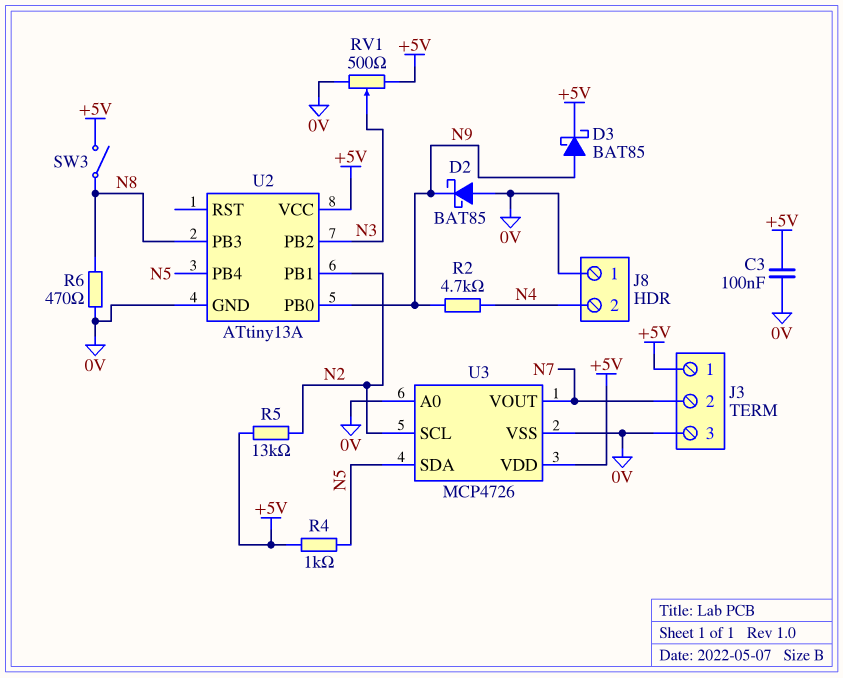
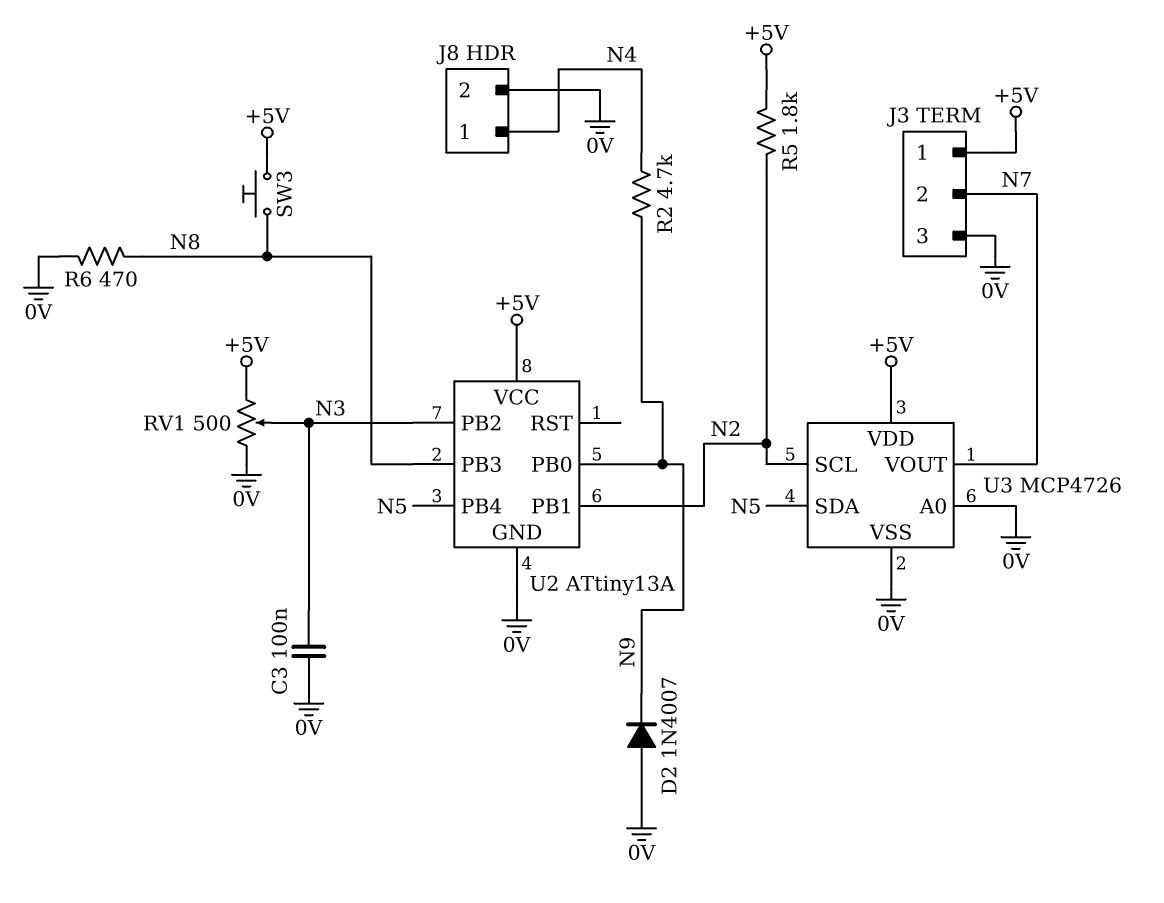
C3: 100nF (+5V, 0V) -> 100nF (0V, N3)
D2: schottky BAT85 (A 0V, K N9) -> diode 1N4007 (A 0V, K N9)
D3: schottky BAT85 (A N9, K +5V) -> none
J8 pin 1: 0V -> N4
J8 pin 2: N4 -> 0V
R4: 1k (+5V, N5) -> none
R5: 13k (+5V, N2) -> 1.8k (+5V, N2)
SW3: switch (+5V, N8) -> button (+5V, N8)

